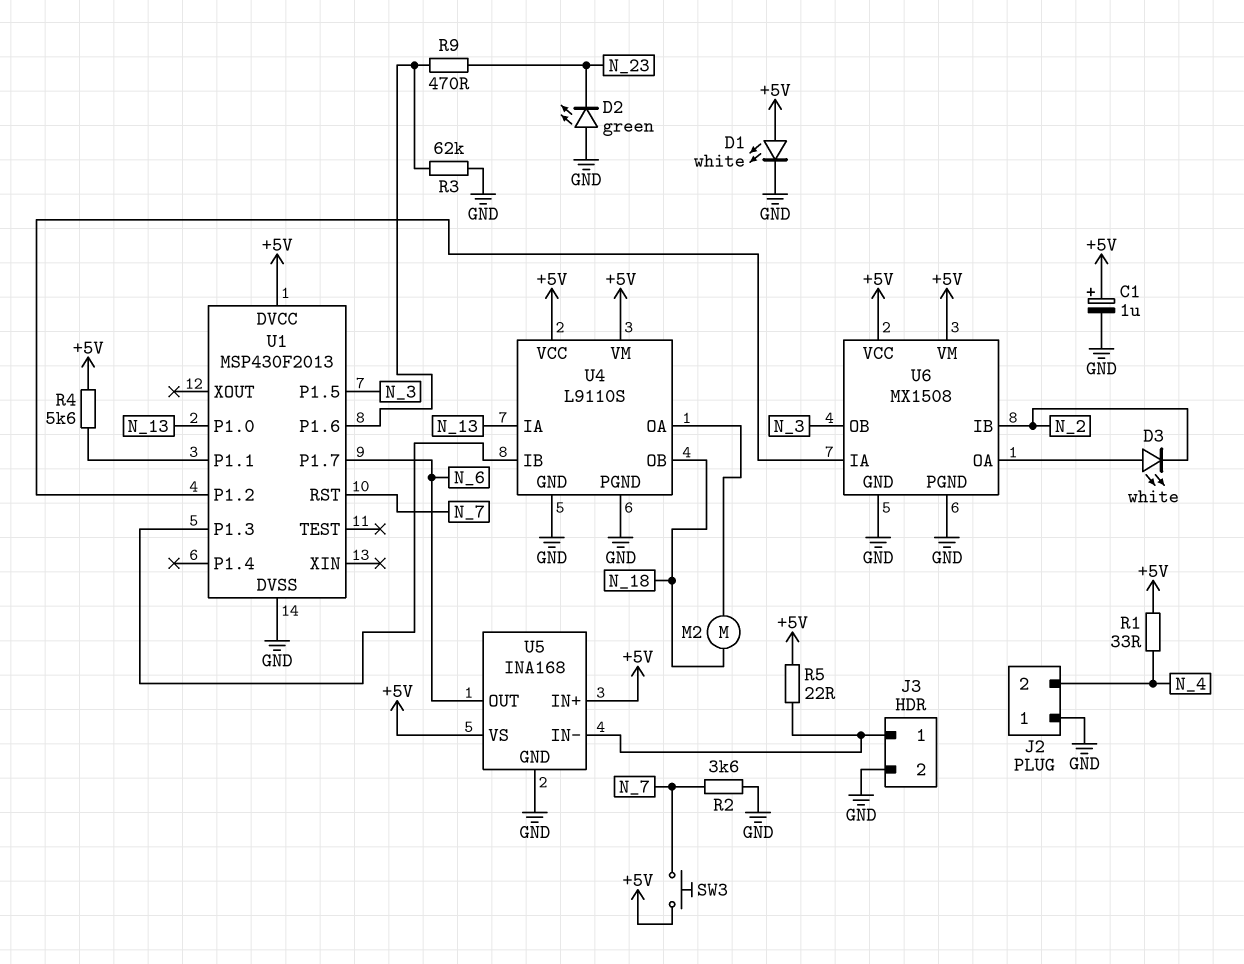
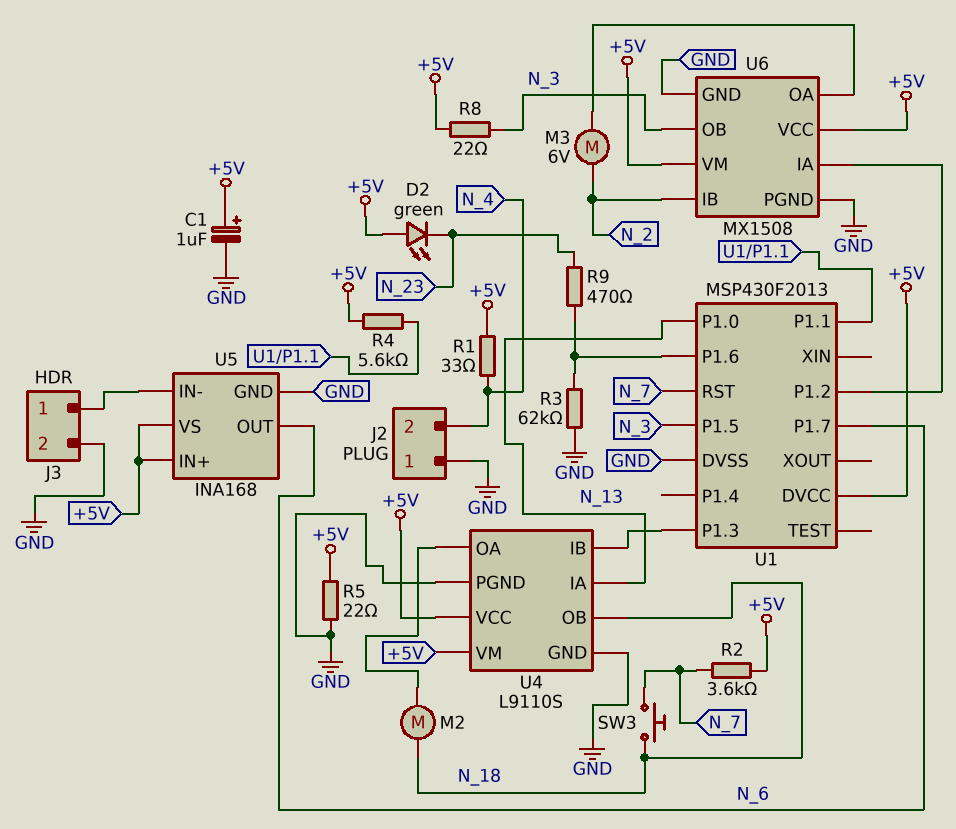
D1: LED white (A +5V, K GND) -> none
D2: LED green (A GND, K N_23) -> LED green (A +5V, K N_23)
D3: LED white (A U6/OA, K N_2) -> none
M3: none -> motor 6V (N_2, U6/OA)
R2: 3.6k (GND, N_7) -> 3.6k (+5V, N_7)
R5: 22 (+5V, J3/1) -> 22 (+5V, GND)
R8: none -> 22 (+5V, N_3)
SW3: button (+5V, N_7) -> button (N_7, N_18)

